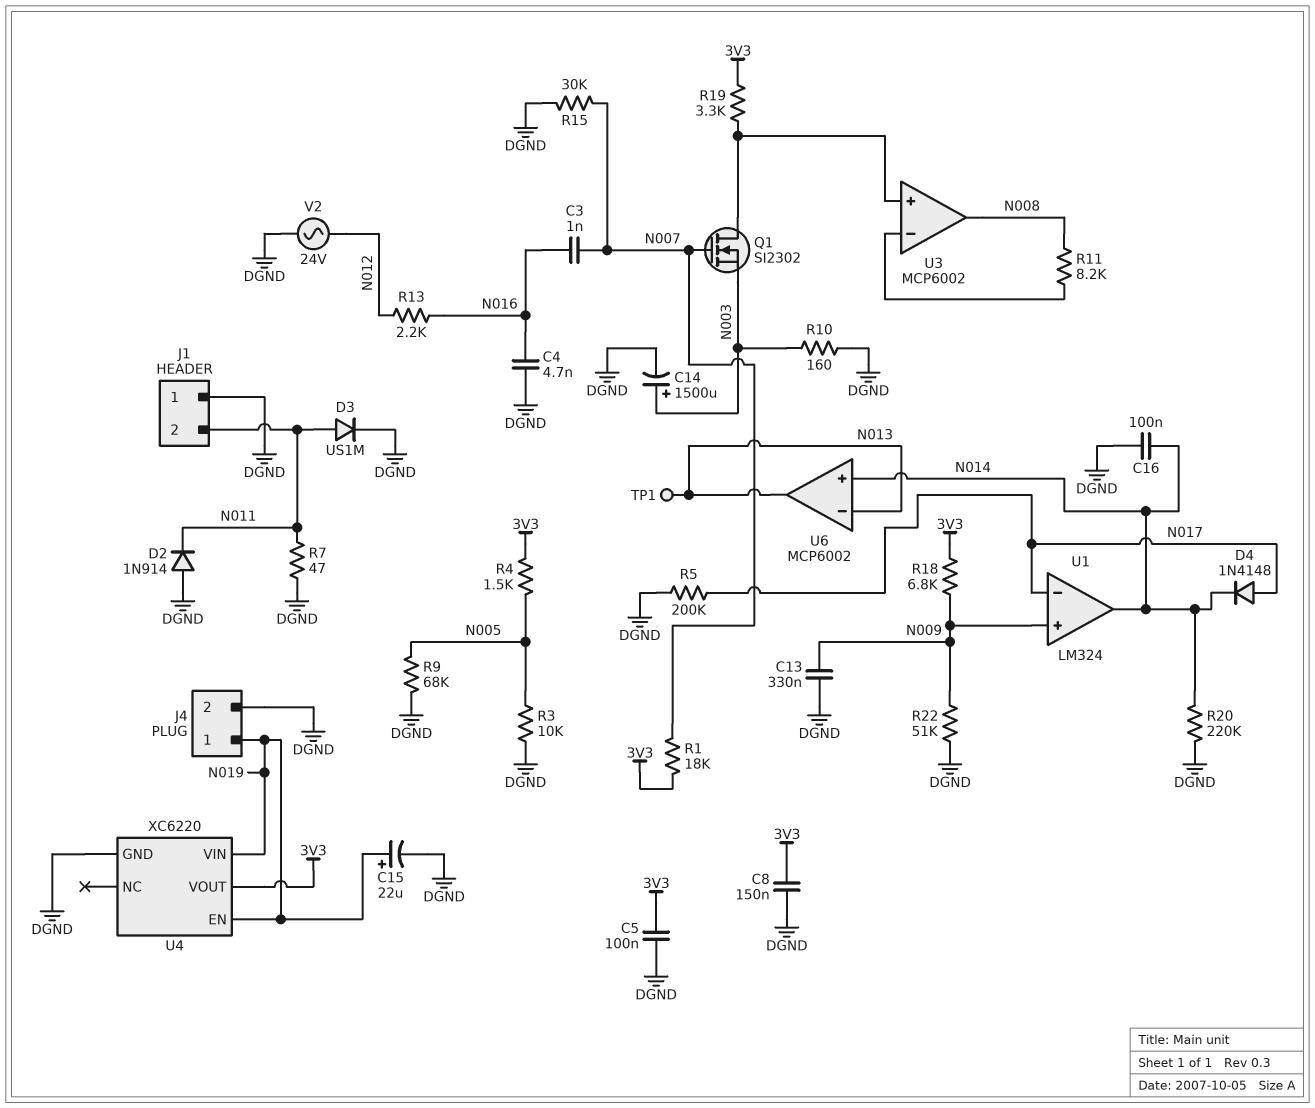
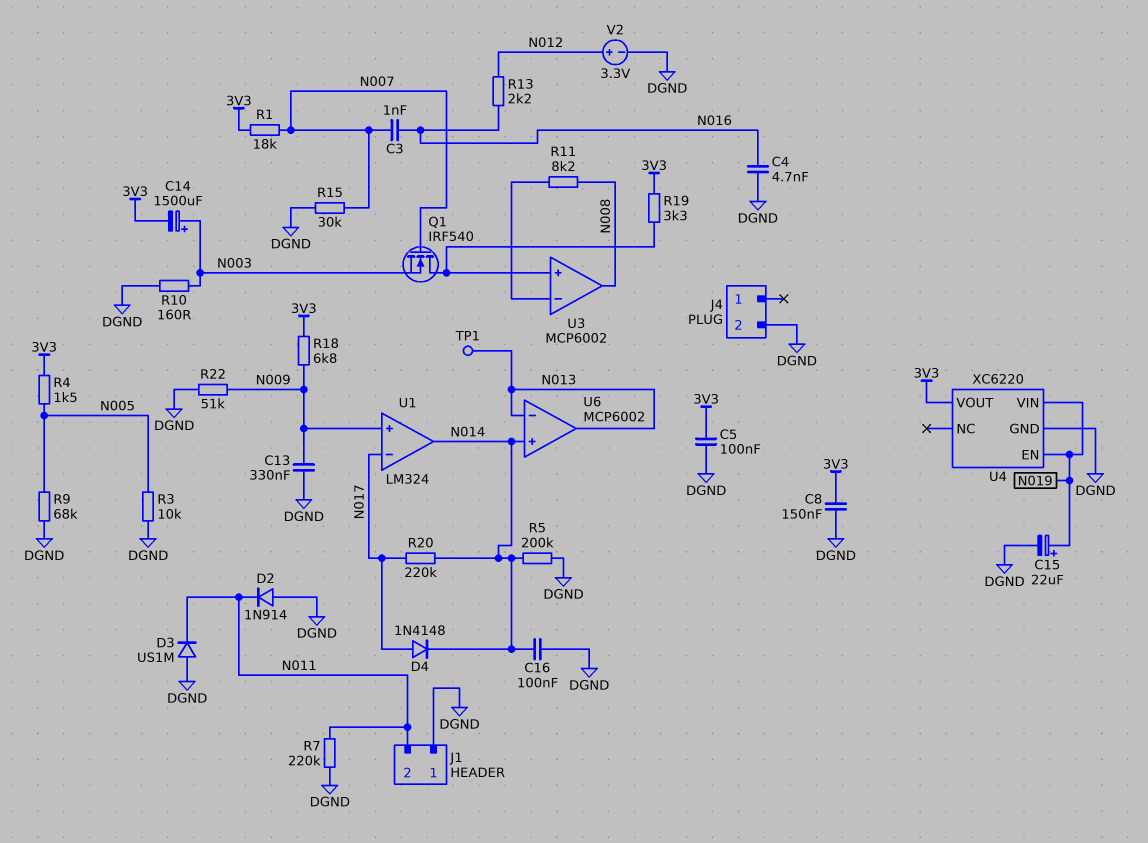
C14: 1500uF (plus N003, minus DGND) -> 1500uF (plus N003, minus 3V3)
D3: diode US1M (A N011, K DGND) -> diode US1M (A DGND, K N011)
J4 pin 1: N019 -> none
Q1: NMOS SI2302 (G N007, D U3/in+, S N003) -> NMOS IRF540 (G N007, D U3/in+, S N003)
R5: 200k (DGND, N017) -> 200k (DGND, N014)
R7: 47 (DGND, N011) -> 220k (DGND, N011)
R20: 220k (DGND, N014) -> 220k (N014, N017)
V2: AC 24V (DGND, N012) -> 3.3V (plus N012, minus DGND)

